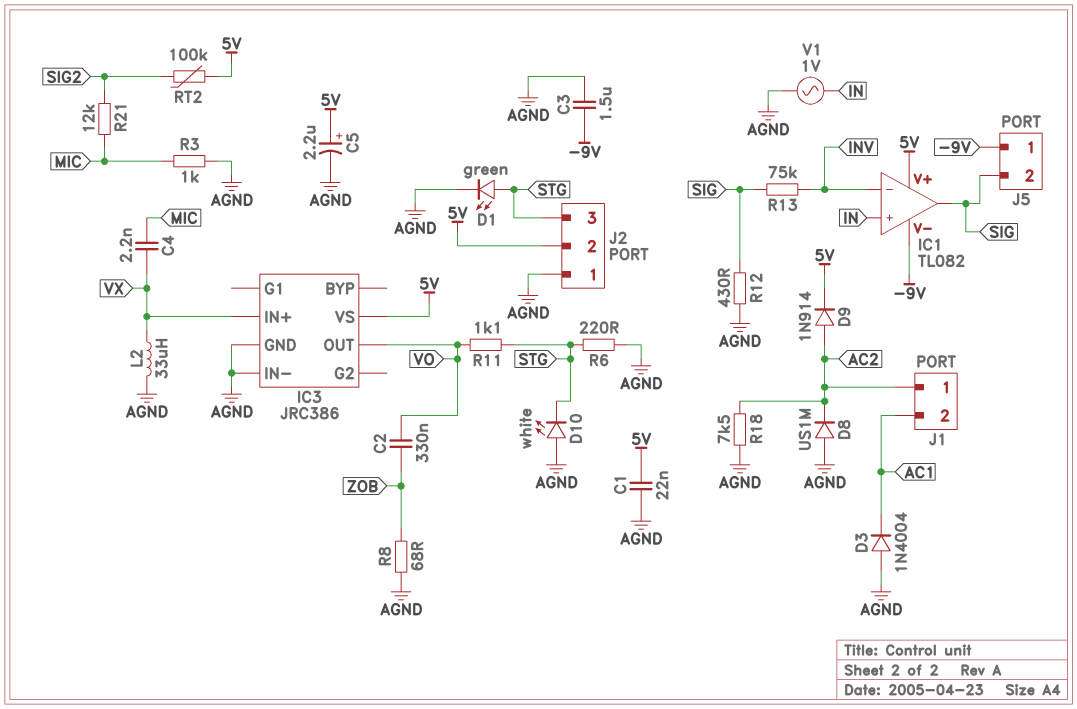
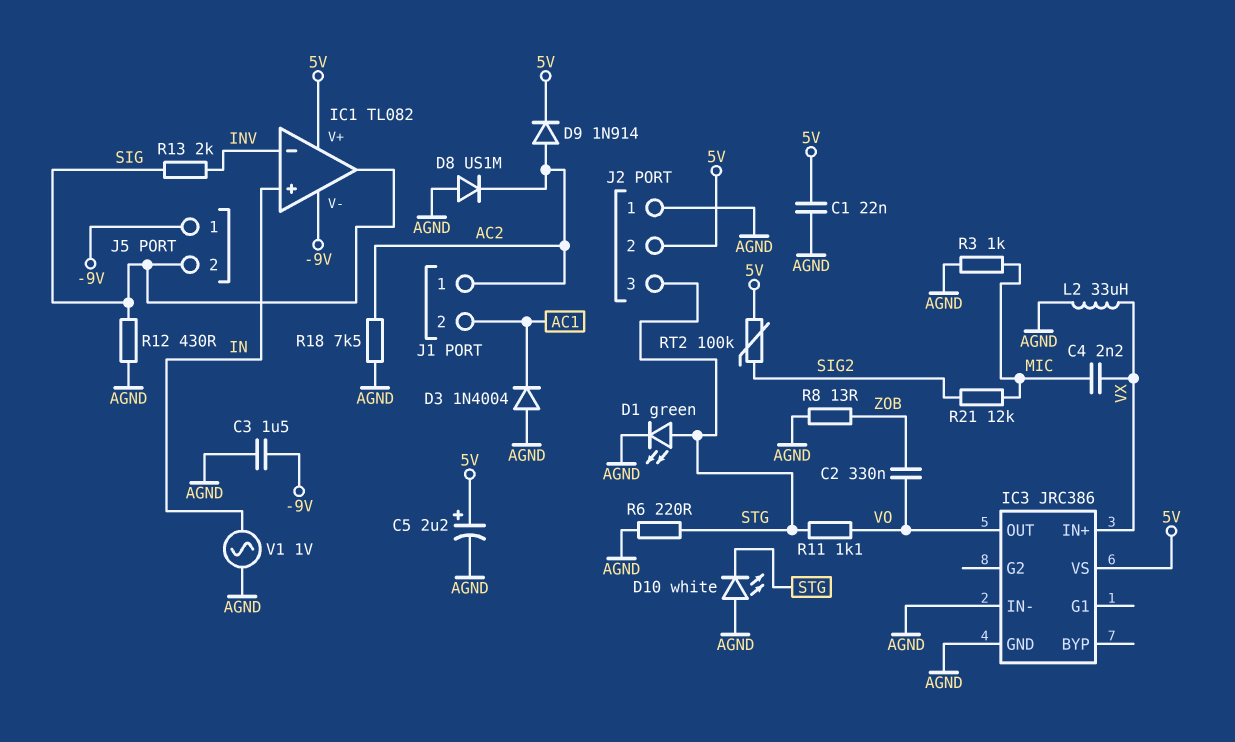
R8: 68 (AGND, ZOB) -> 13 (AGND, ZOB)
R13: 75k (INV, SIG) -> 2k (INV, SIG)

